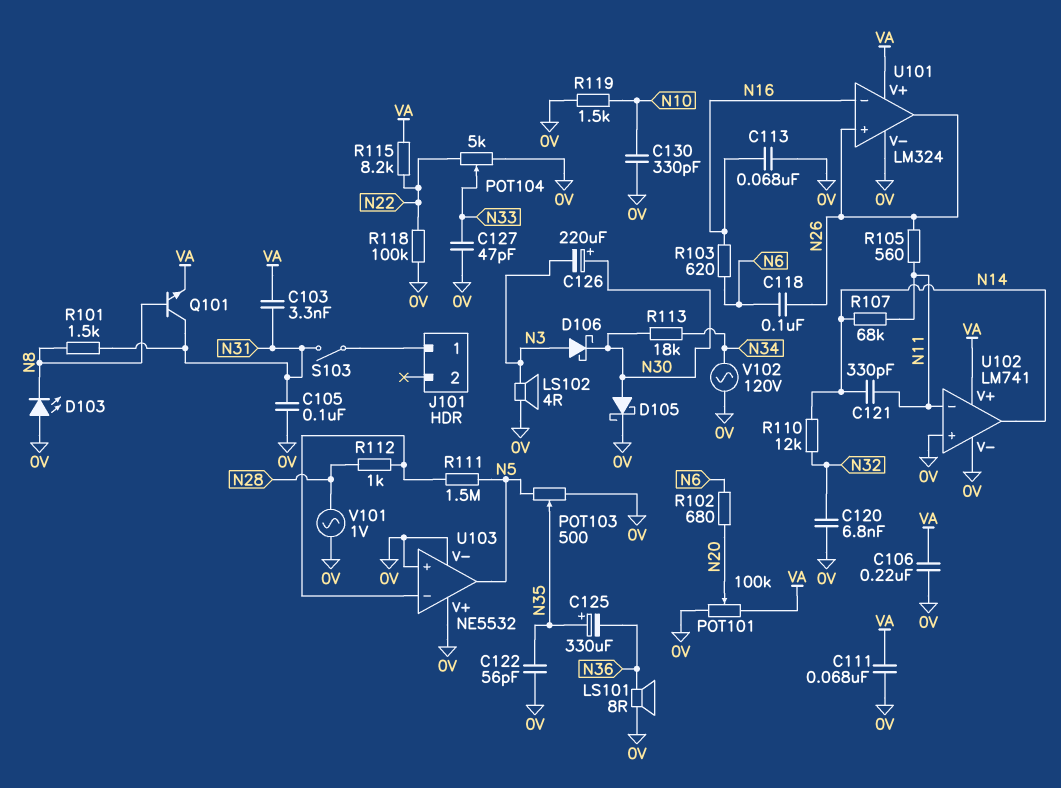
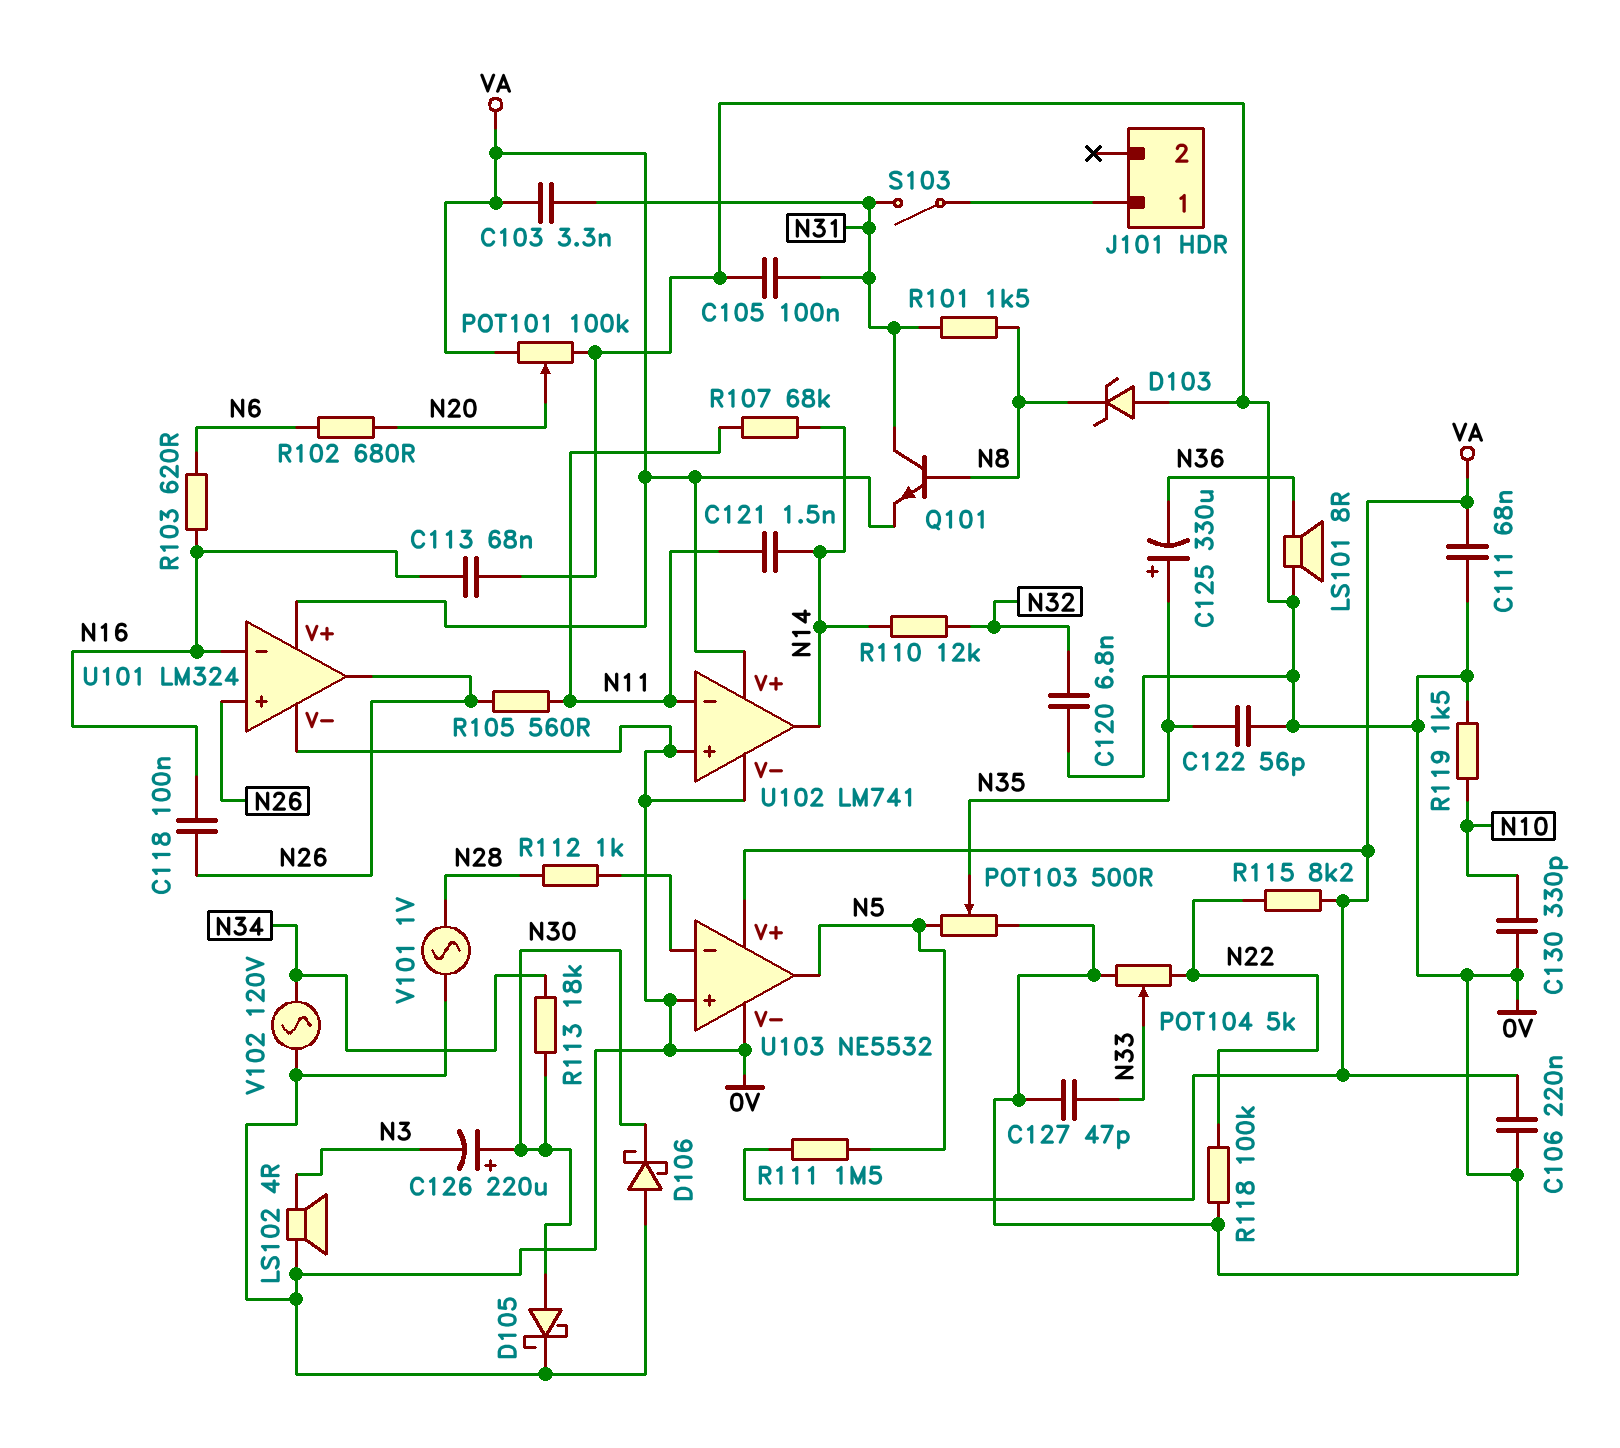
C118: 100nF (N6, N26) -> 100nF (N16, N26)
C121: 330pF (N11, N14) -> 1.5nF (N11, N14)
D103: LED (A 0V, K N8) -> zener (A 0V, K N8)
D106: schottky (A N3, K N30) -> schottky (A 0V, K N30)
R111: 1.5M (N5, U103/in-) -> 1.5M (N5, VA)
U103 pin V+: 0V -> VA

